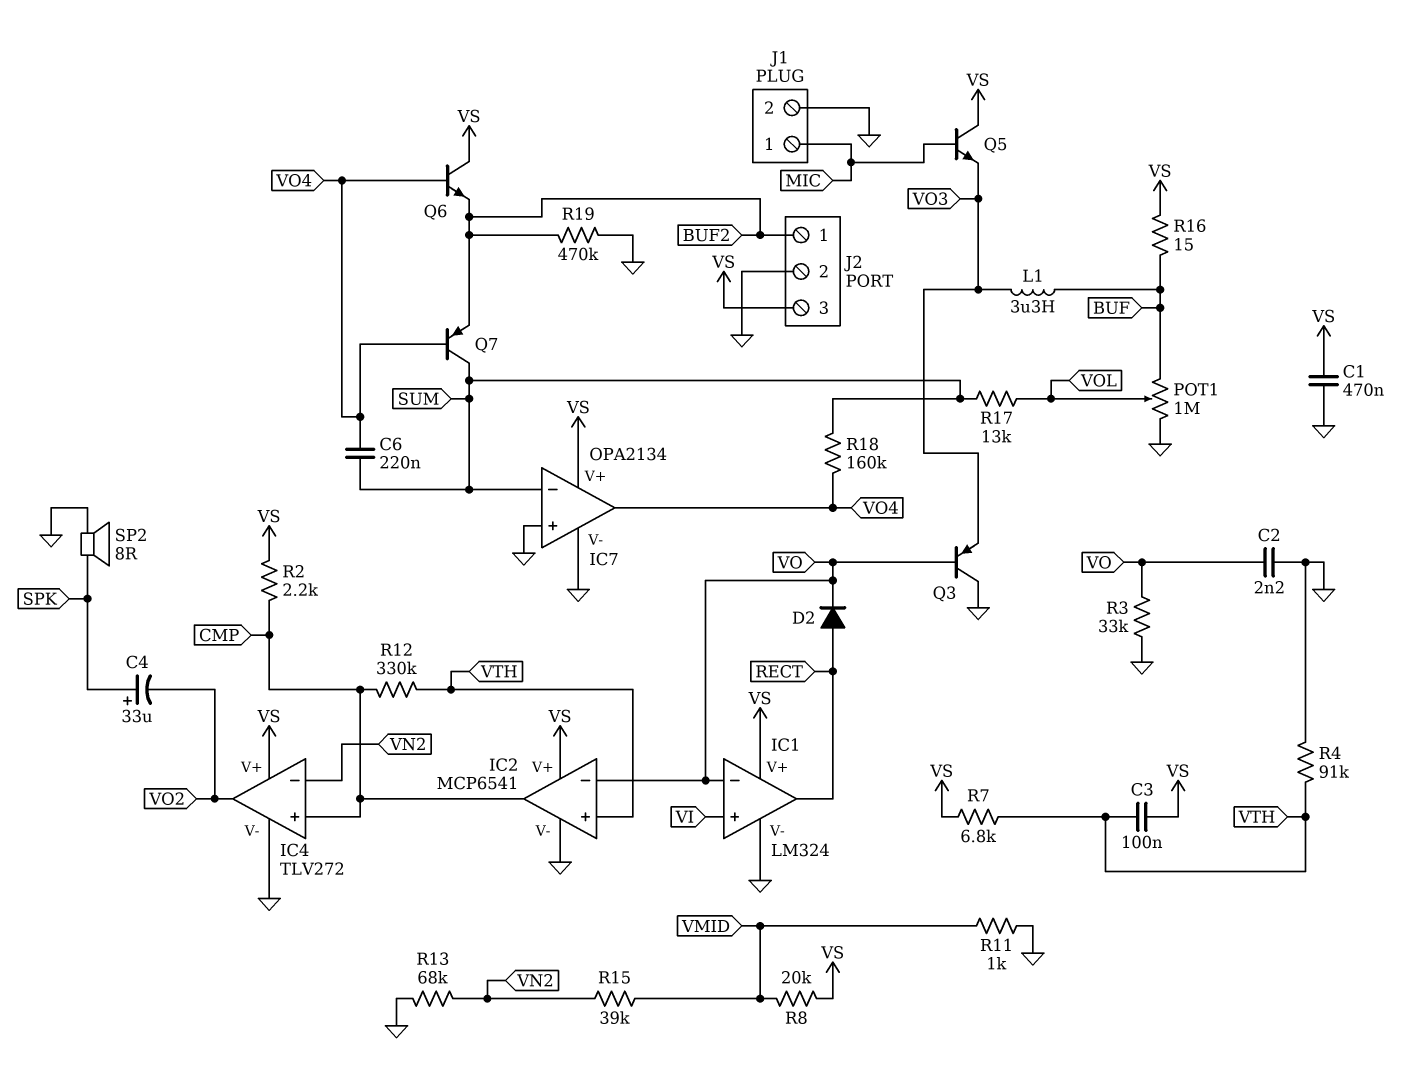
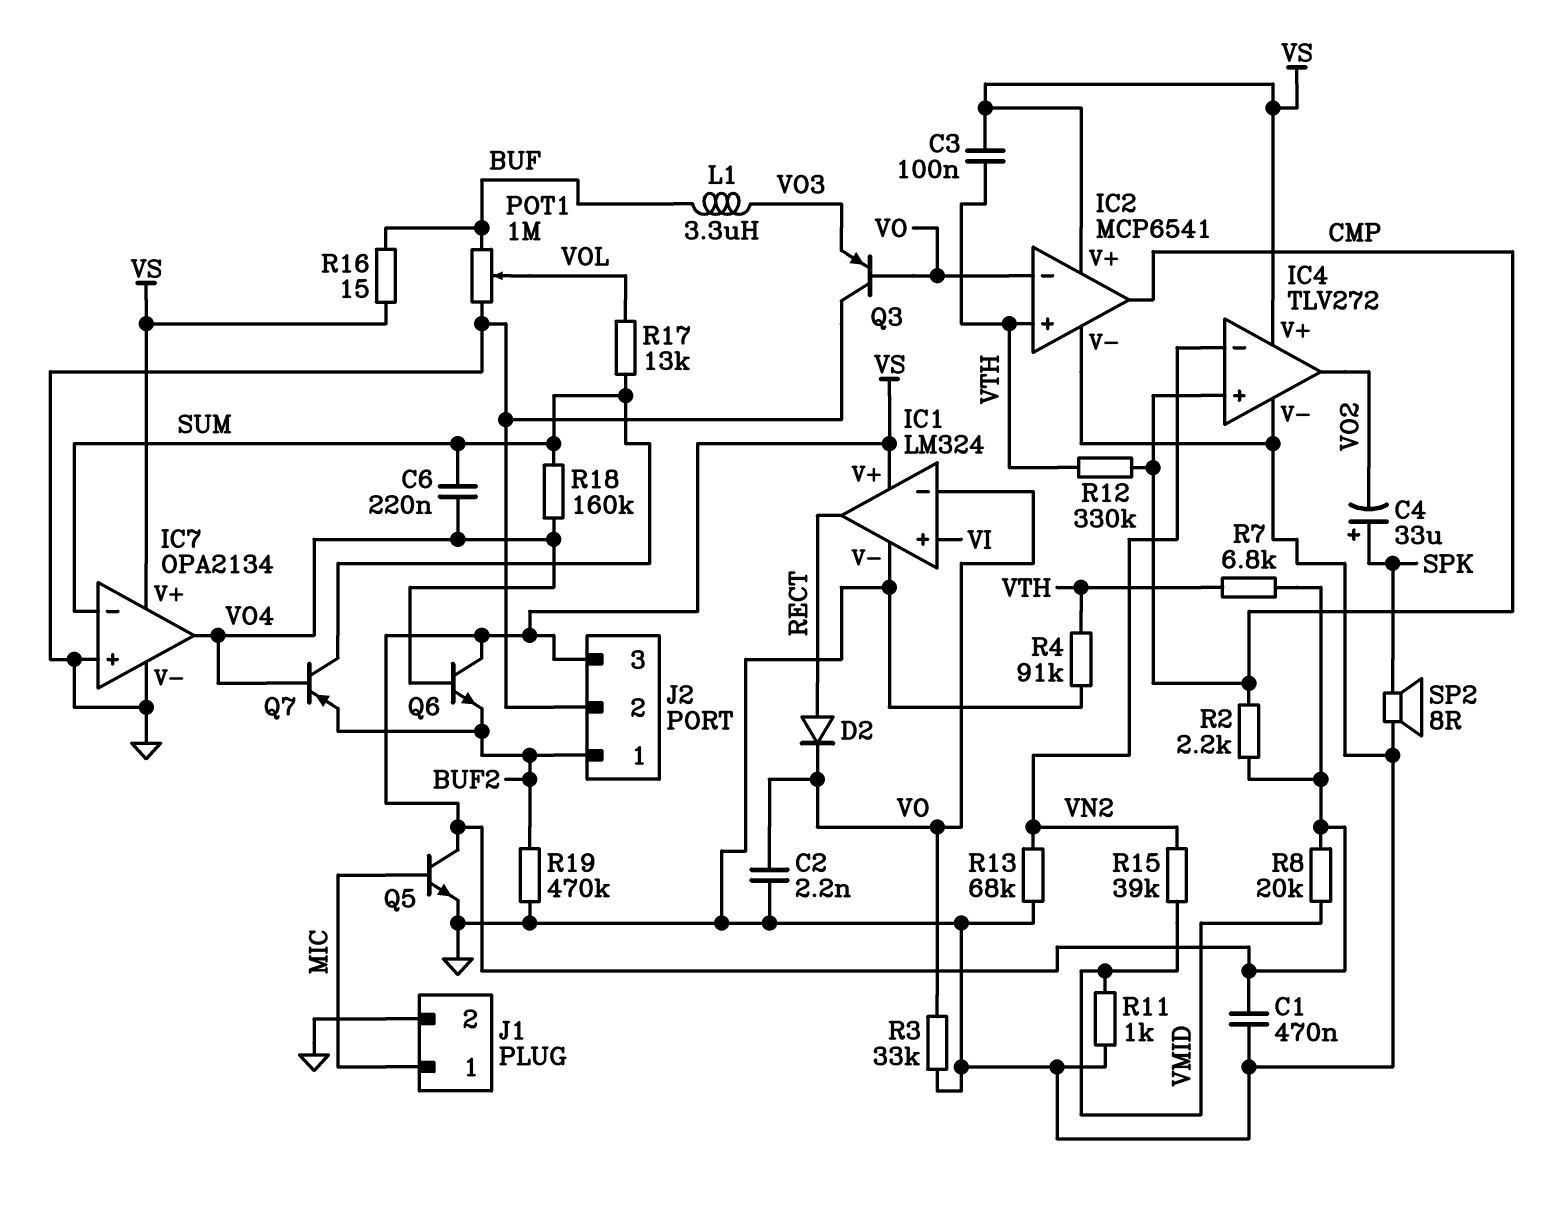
Q5: NPN (B MIC, C VS, E VO3) -> NPN (B MIC, C VS, E GND)

